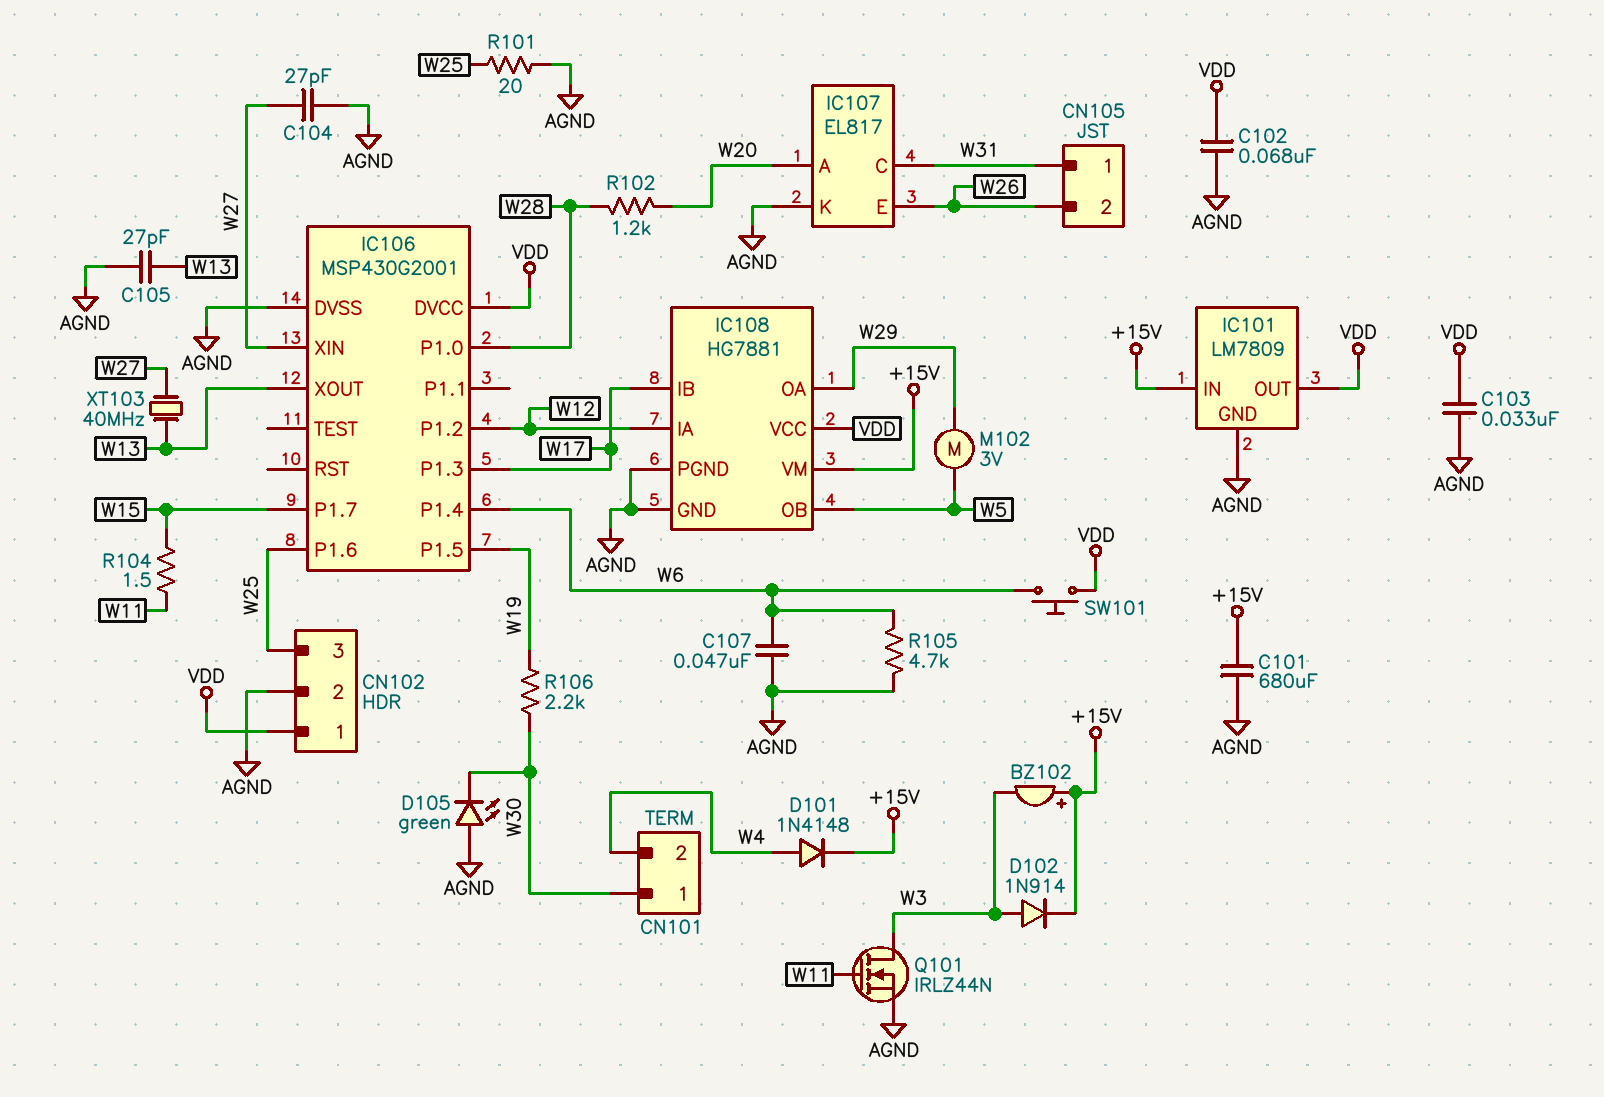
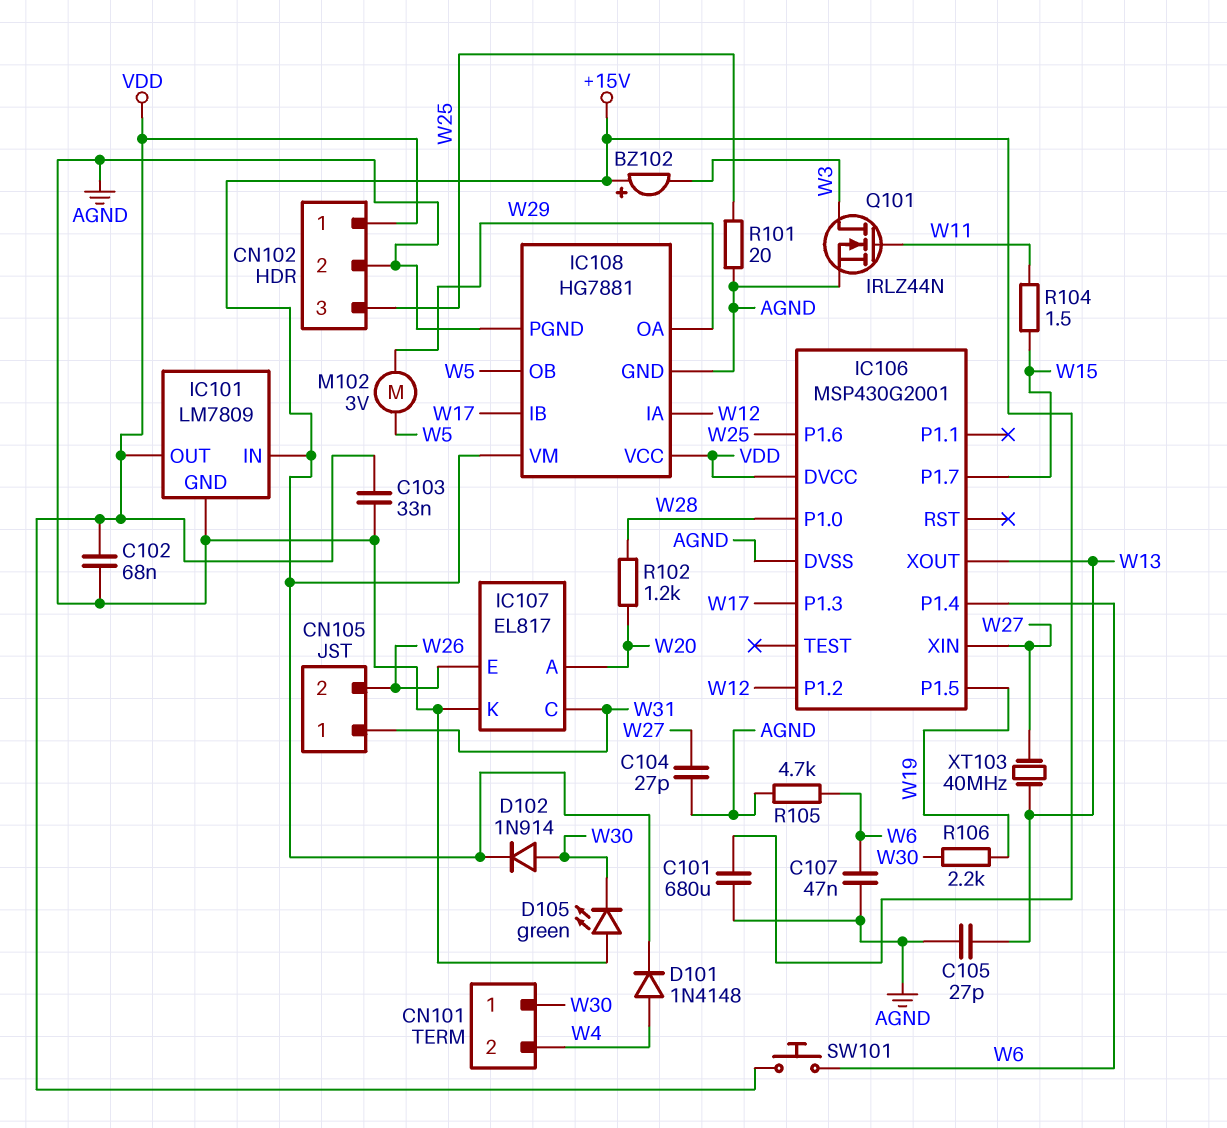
D102: diode 1N914 (A W3, K +15V) -> diode 1N914 (A W30, K +15V)

